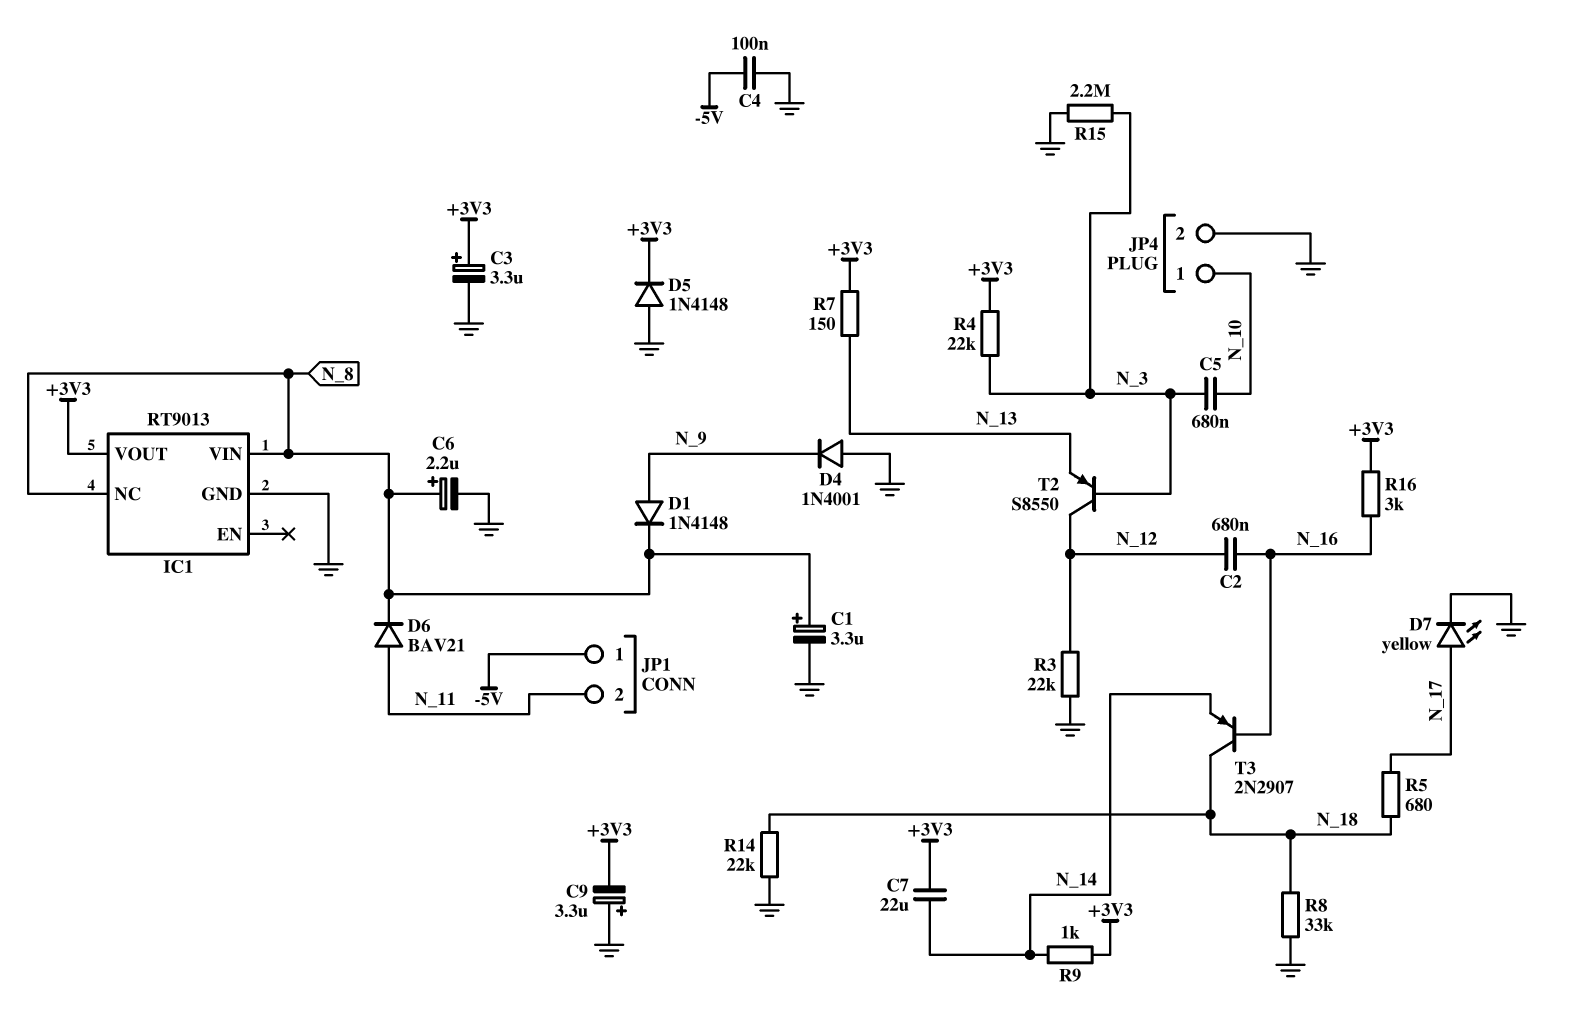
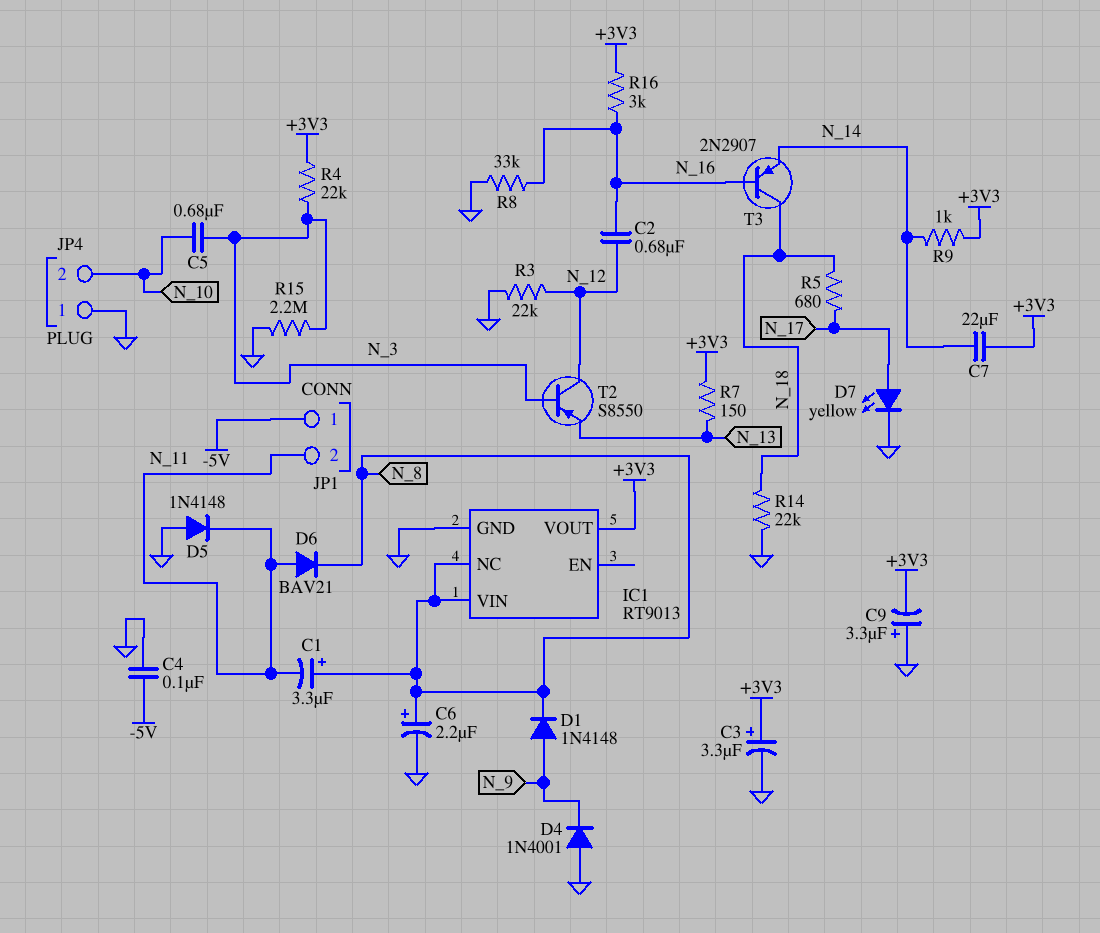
C1: 3.3uF (plus N_8, minus GND) -> 3.3uF (plus N_8, minus N_11)
D5: diode 1N4148 (A GND, K +3V3) -> diode 1N4148 (A GND, K N_11)
JP4 pin 1: N_10 -> GND
JP4 pin 2: GND -> N_10
R8: 33k (GND, N_18) -> 33k (GND, N_16)

